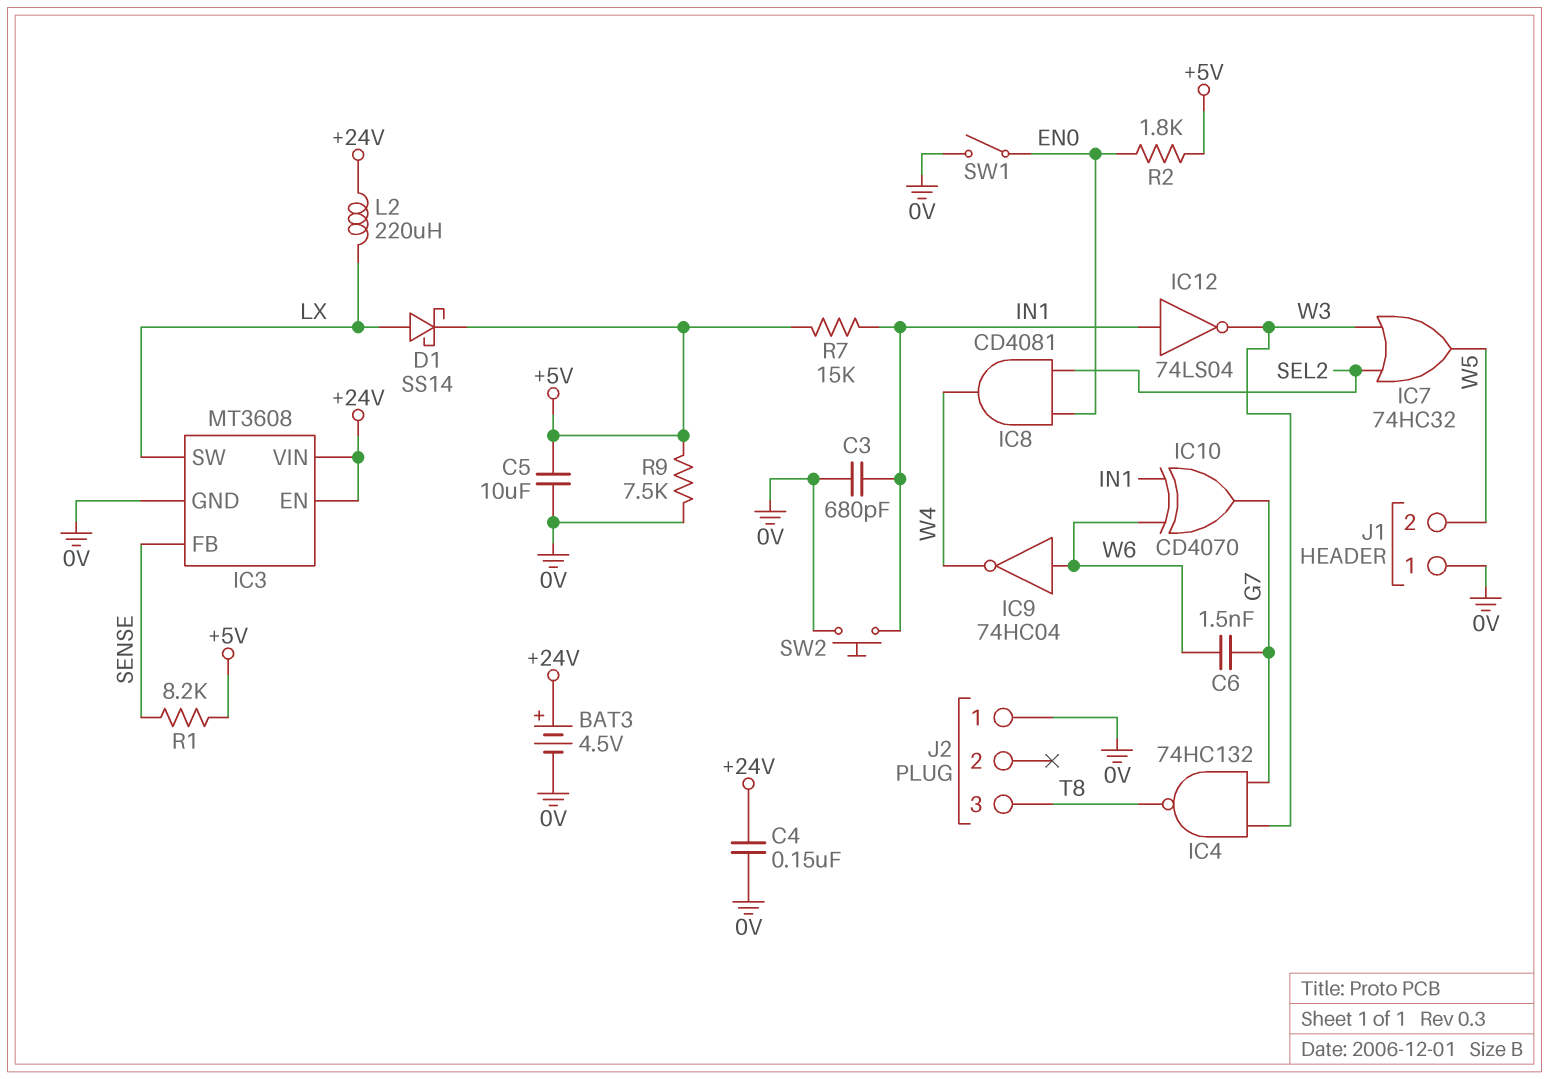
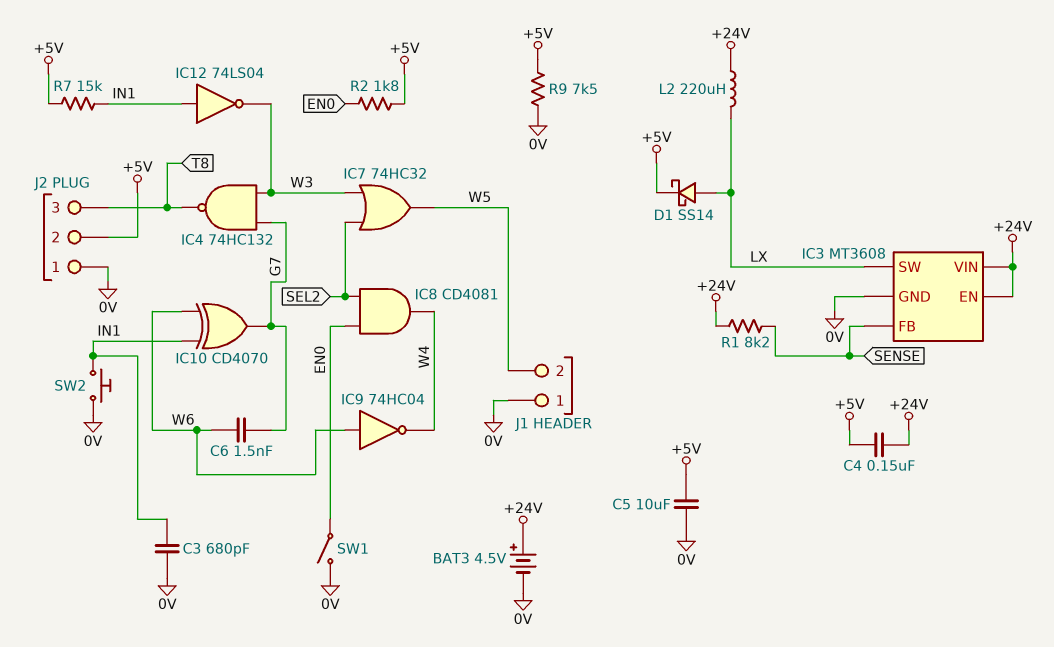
C4: 150nF (+24V, 0V) -> 150nF (+5V, +24V)
J2 pin 2: none -> +5V
R1: 8.2k (+5V, SENSE) -> 8.2k (+24V, SENSE)

